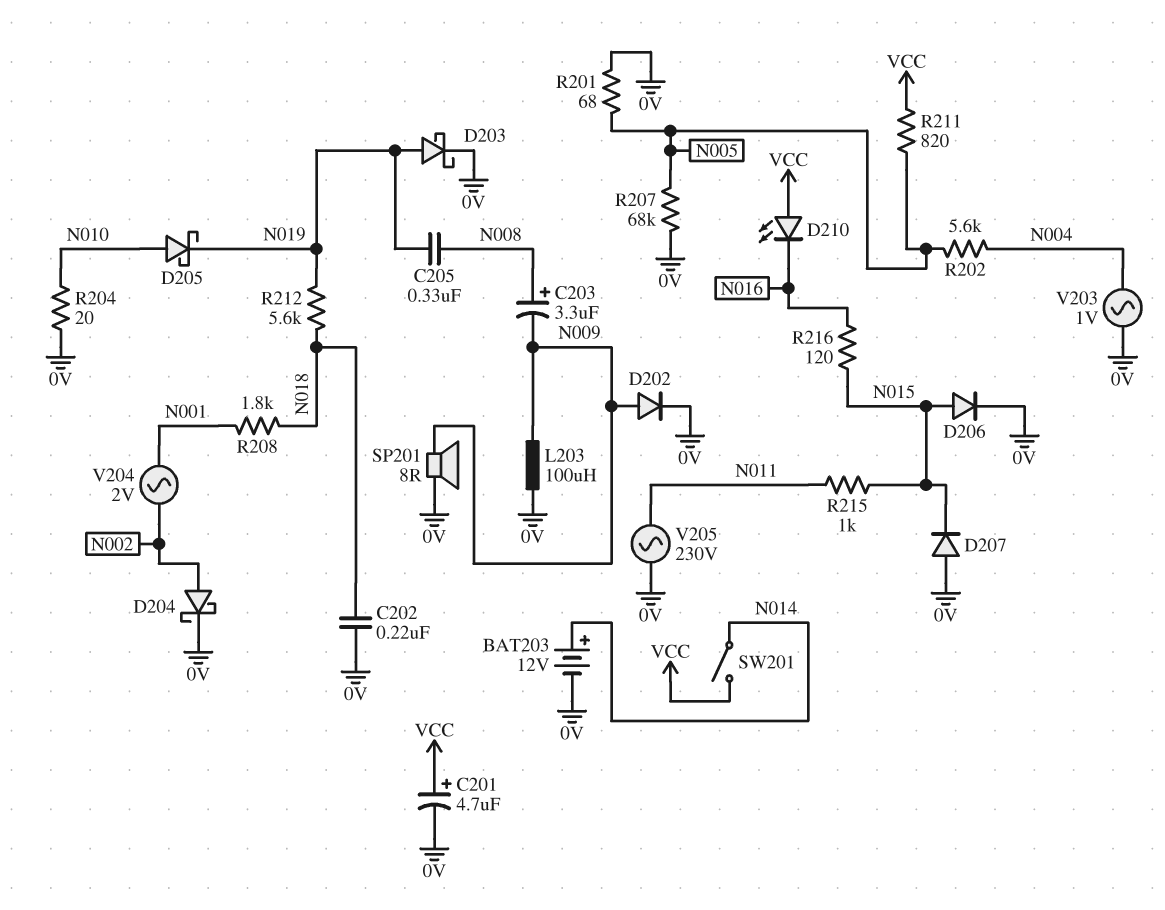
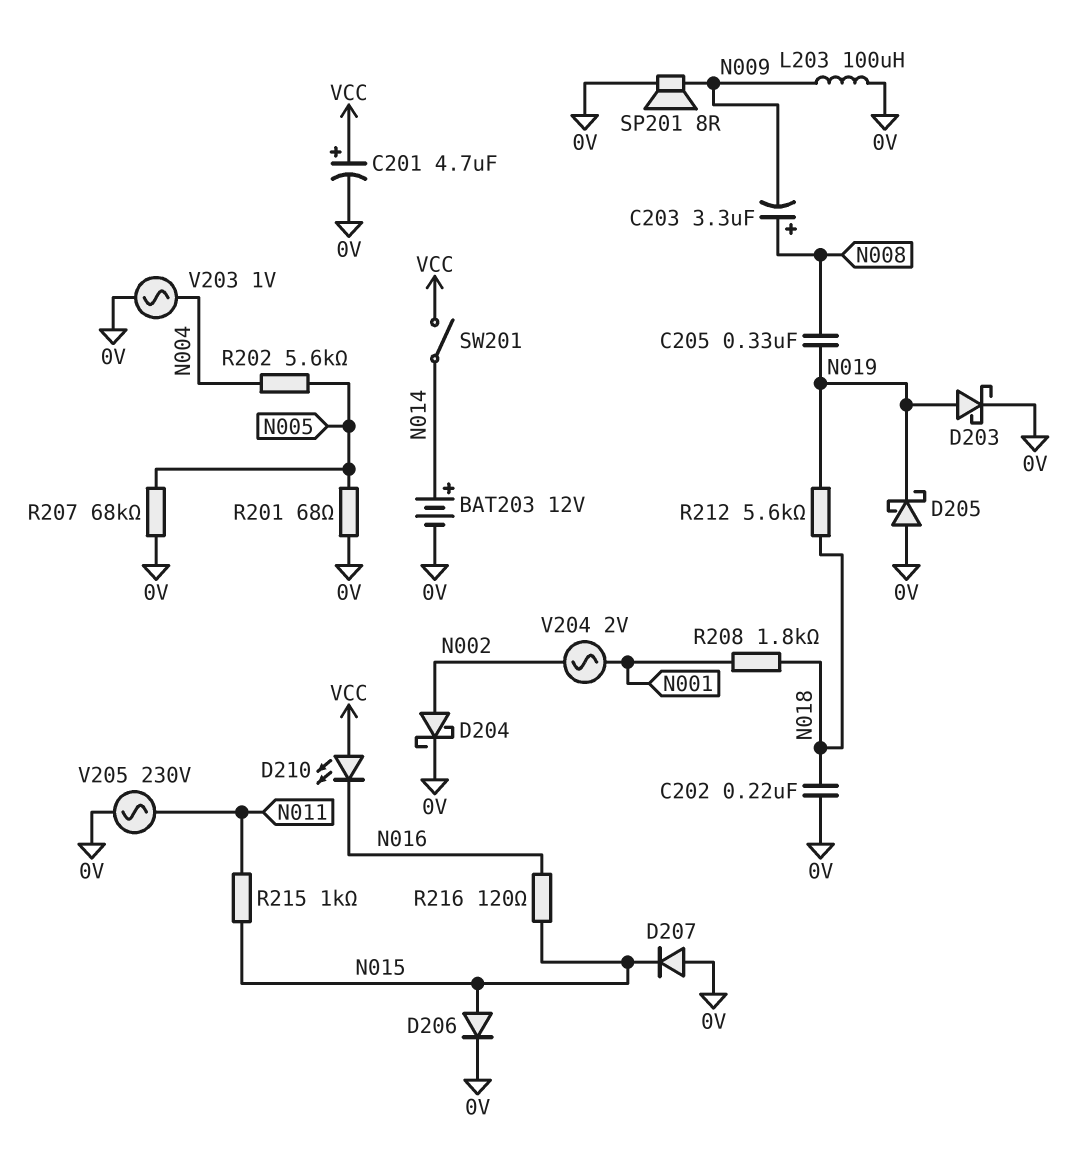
D202: diode (A N009, K 0V) -> none
D205: schottky (A N010, K N019) -> schottky (A 0V, K N019)
R204: 20 (0V, N010) -> none
R211: 820 (N005, VCC) -> none

